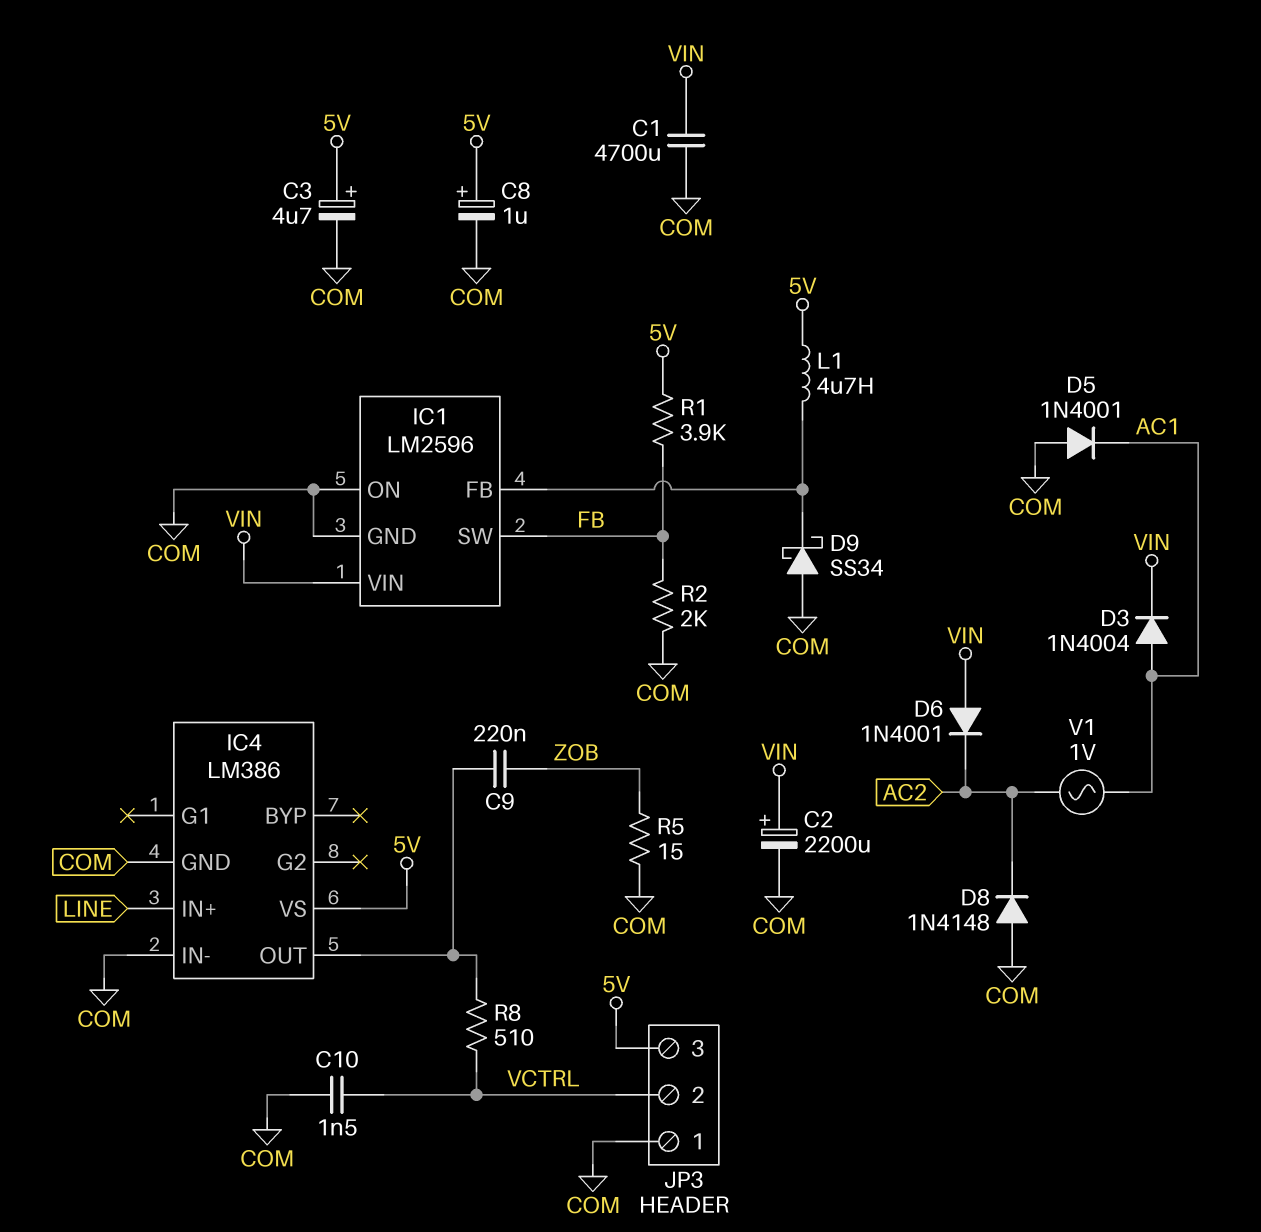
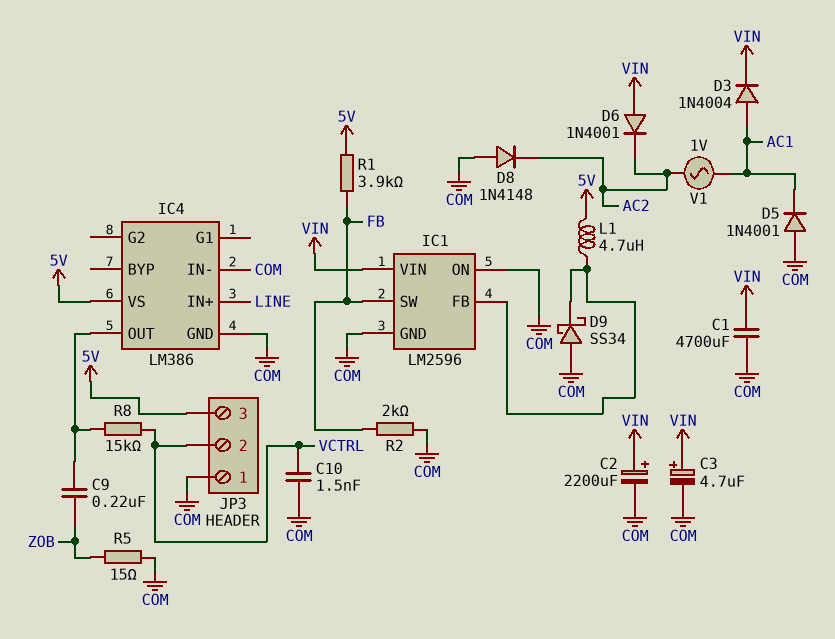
C3: 4.7uF (plus 5V, minus COM) -> 4.7uF (plus VIN, minus COM)
C8: 1uF (plus 5V, minus COM) -> none
R8: 510 (IC4/OUT, VCTRL) -> 15k (IC4/OUT, VCTRL)

